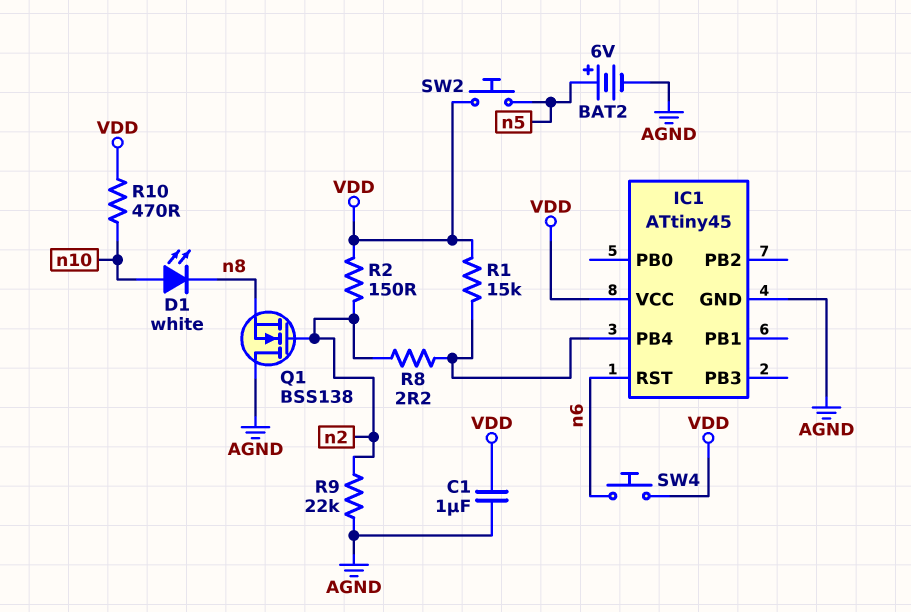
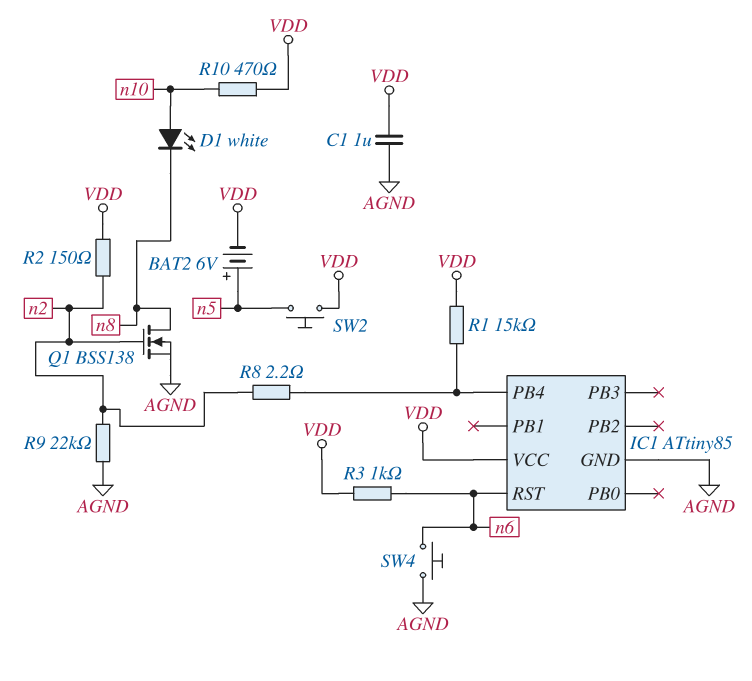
BAT2: 6V (plus n5, minus AGND) -> 6V (plus n5, minus VDD)
IC1: ATtiny45 -> ATtiny85
Q1: NMOS BSS138 (G n2, D AGND, S n8) -> NMOS BSS138 (G n2, D n8, S AGND)
R3: none -> 1k (VDD, n6)
SW4: button (VDD, n6) -> button (AGND, n6)

